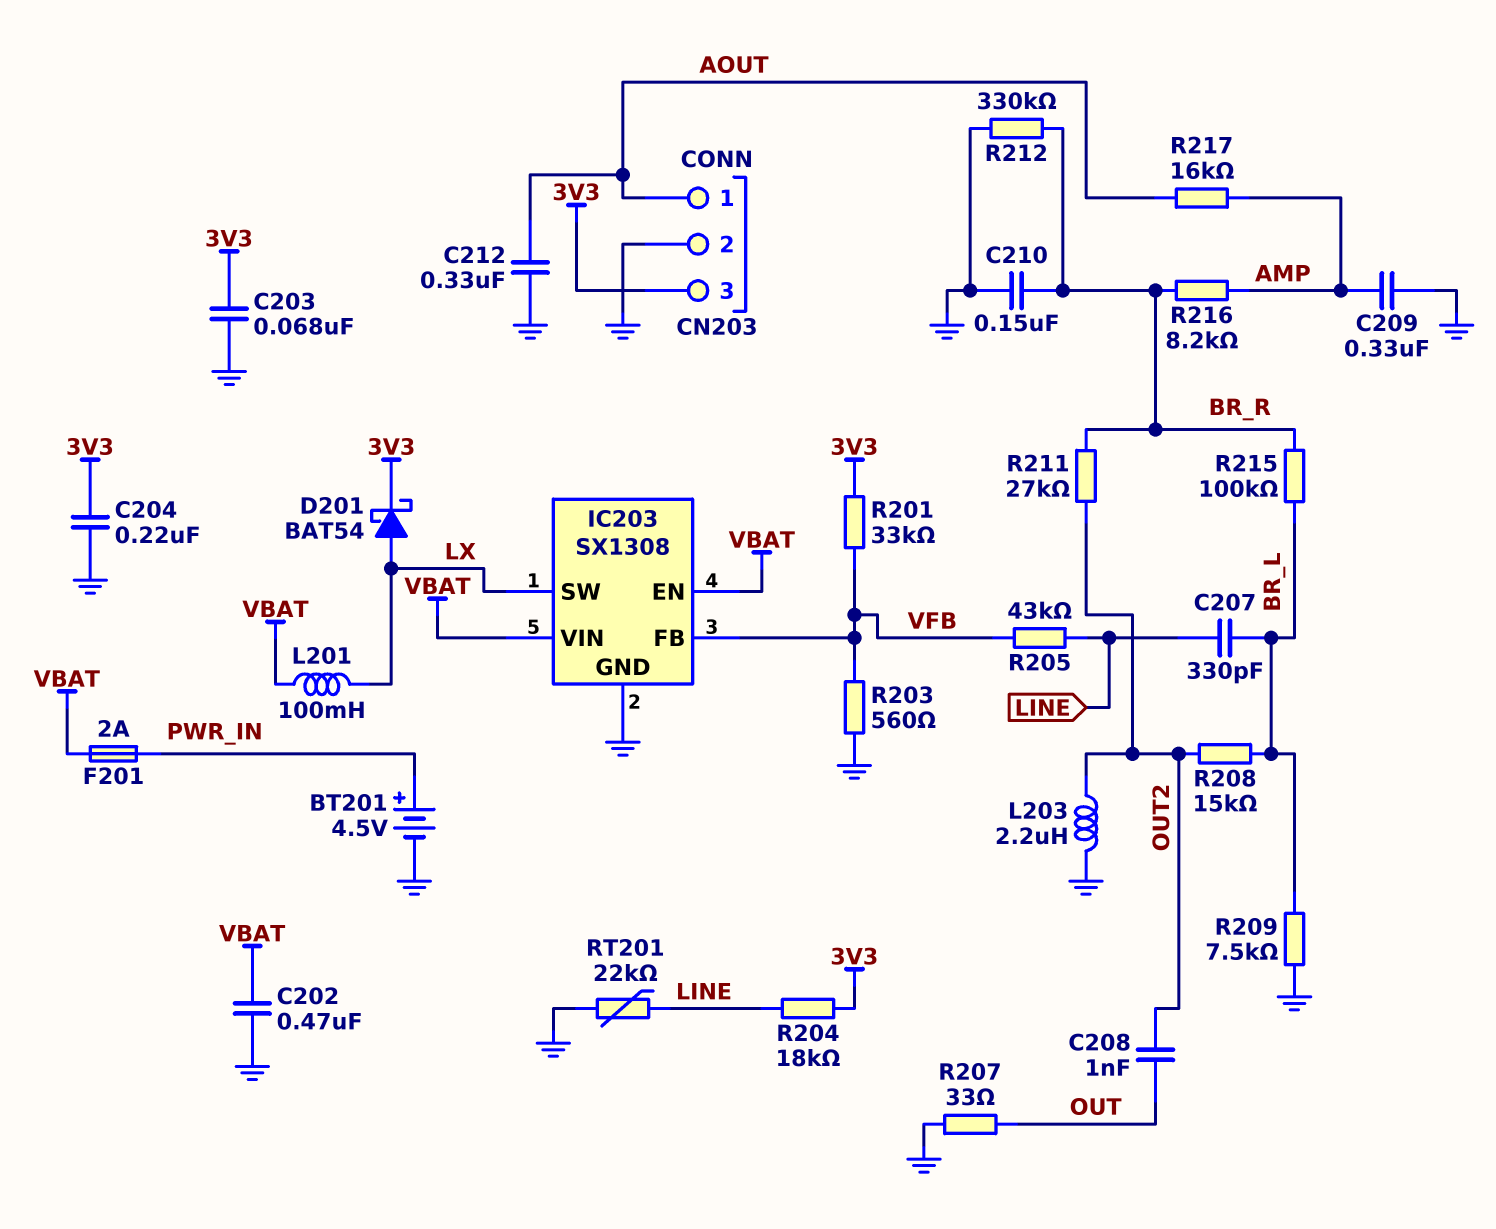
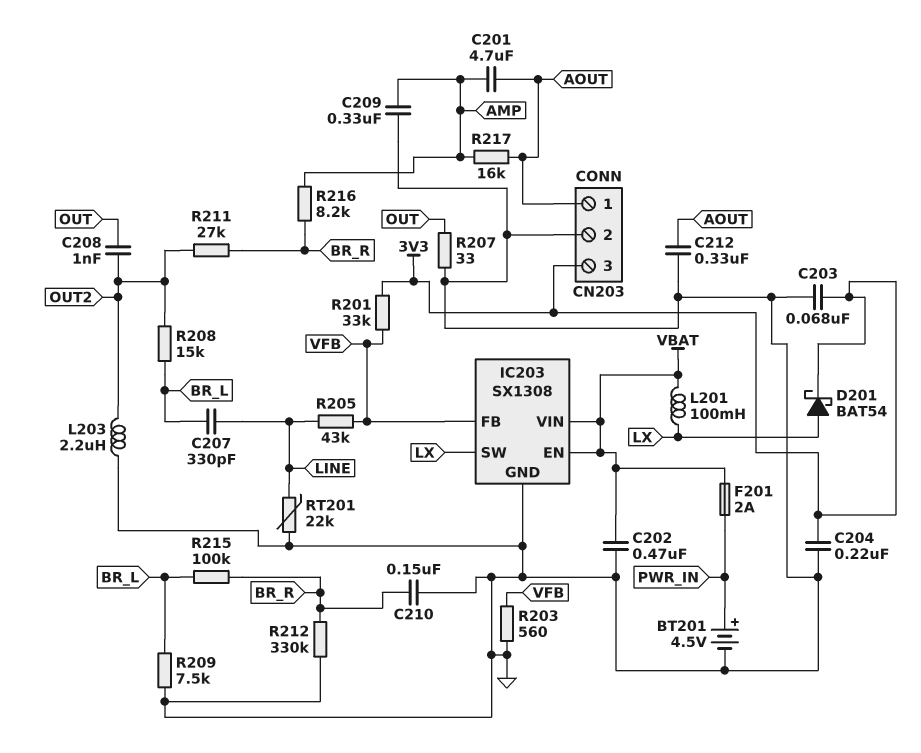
C201: none -> 4.7uF (AMP, AOUT)
R204: 18k (3V3, LINE) -> none

